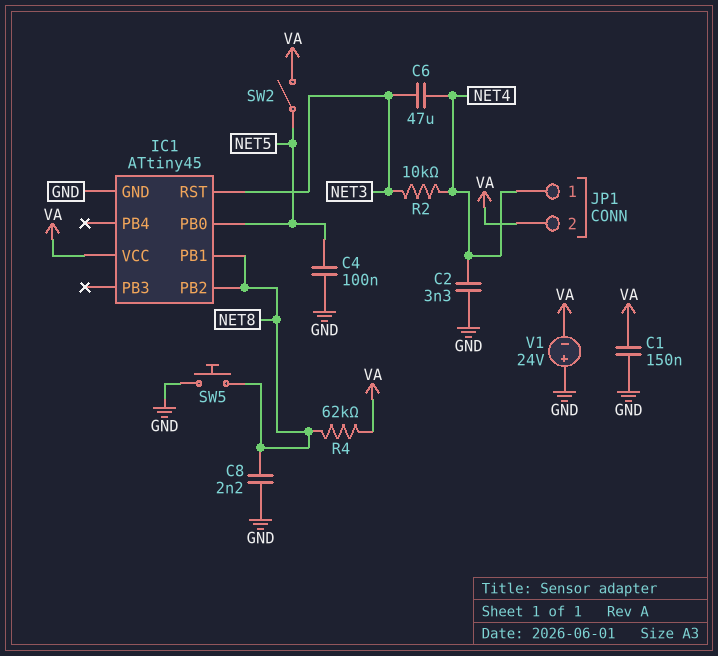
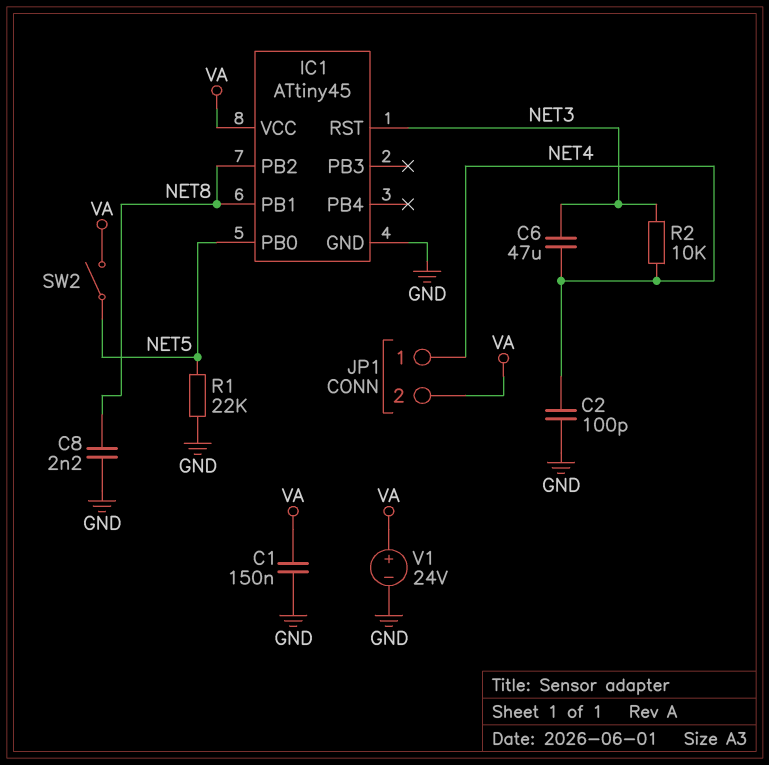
C2: 3.3nF (GND, NET4) -> 100pF (GND, NET4)
C4: 100nF (GND, NET5) -> none
R1: none -> 22k (GND, NET5)
R4: 62k (NET8, VA) -> none
SW5: button (GND, NET8) -> none
V1: 24V (plus GND, minus VA) -> 24V (plus VA, minus GND)

